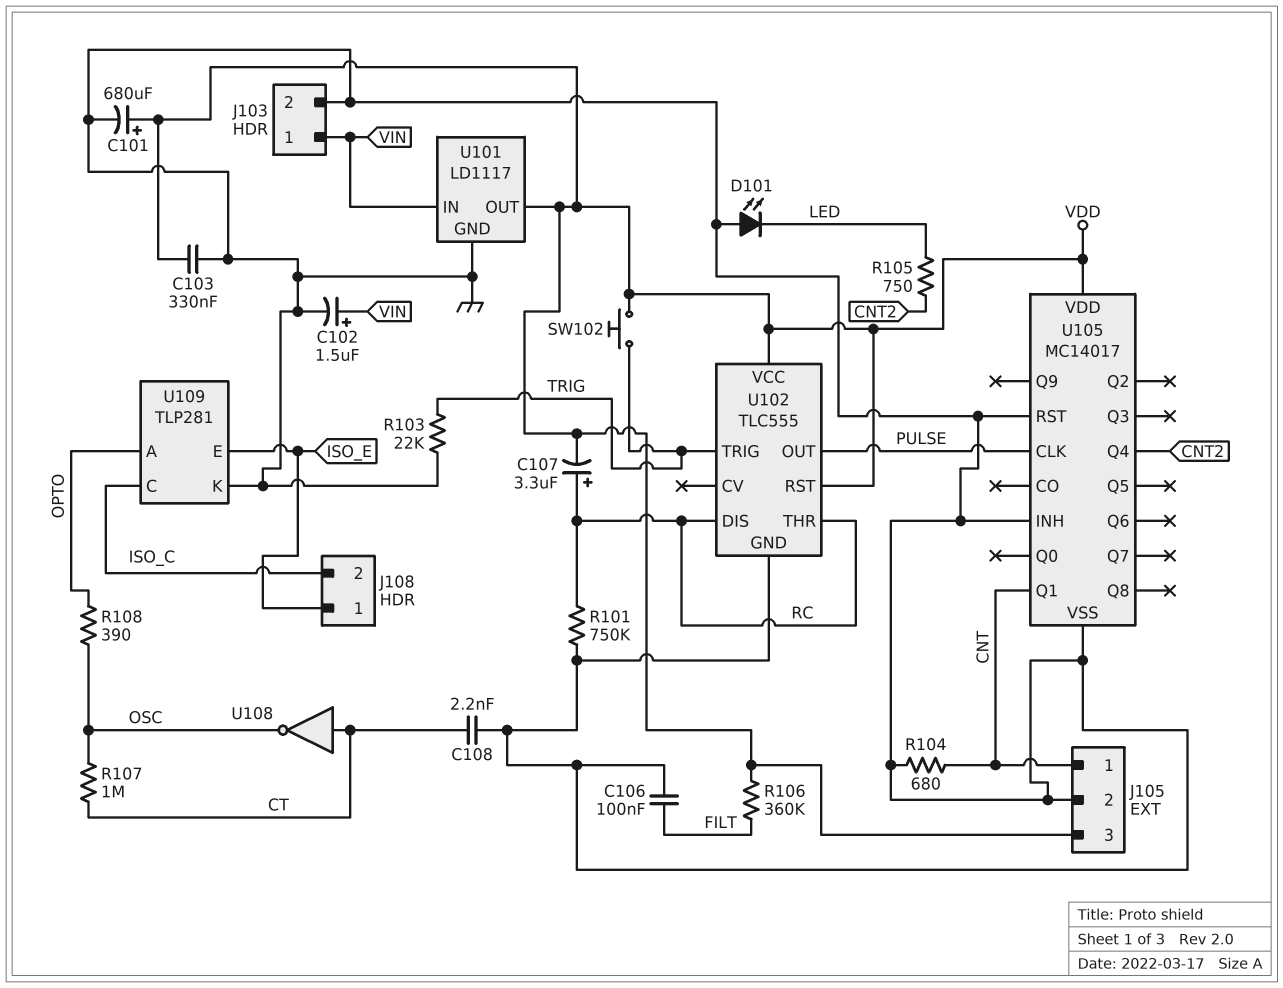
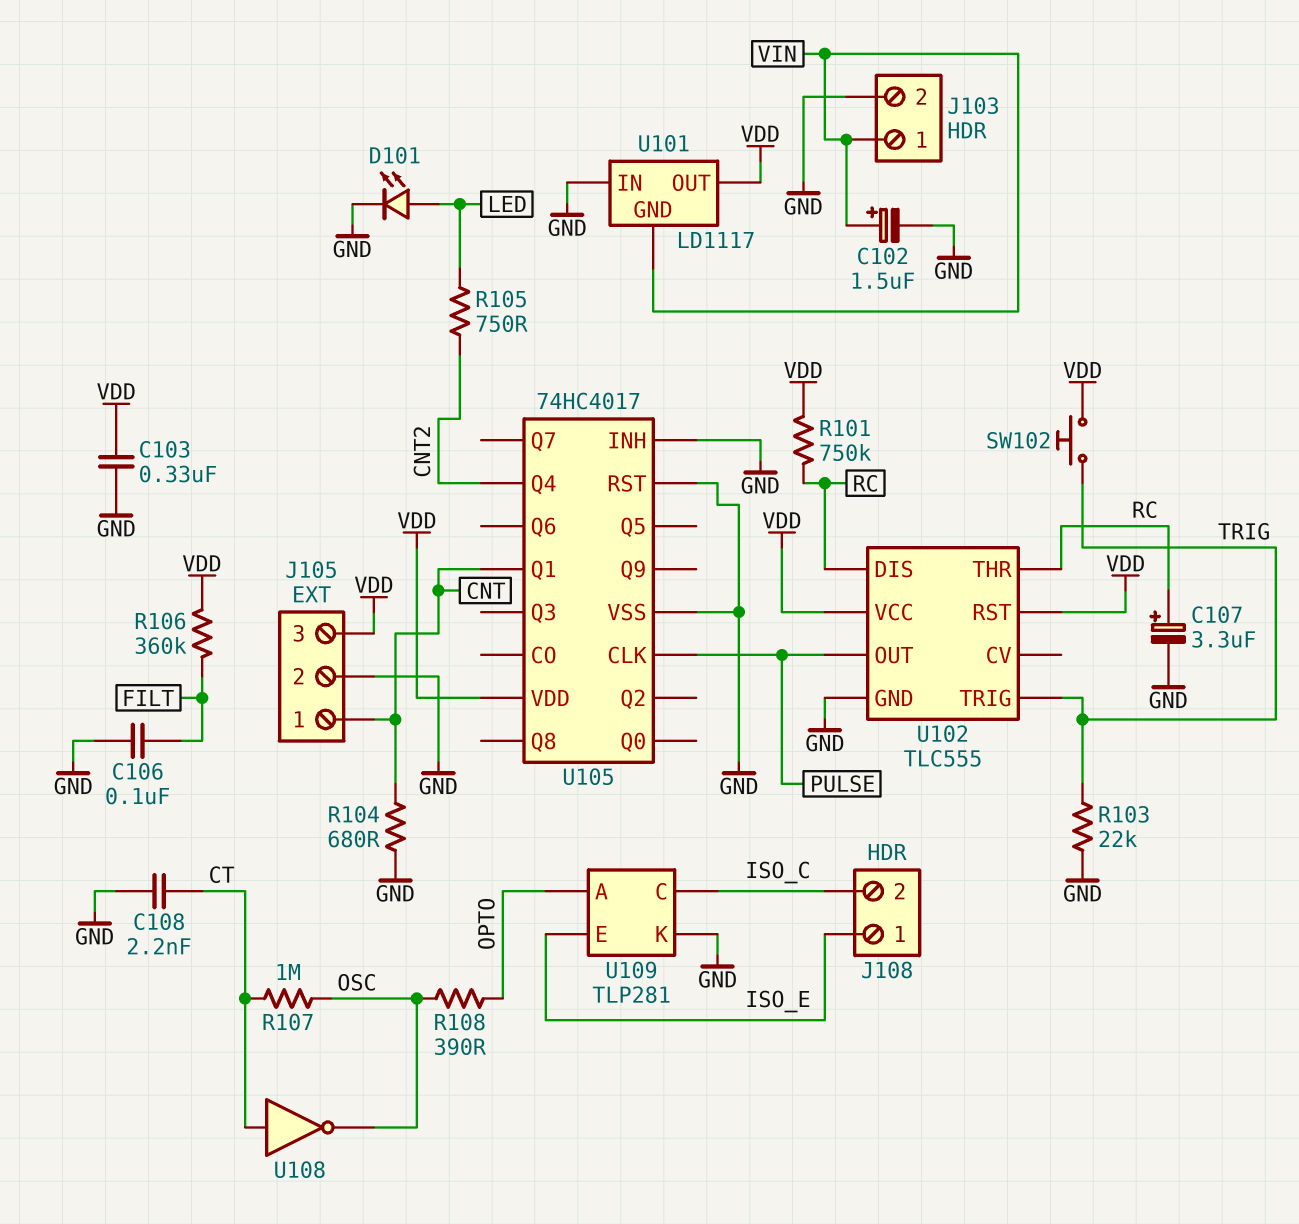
C101: 680uF (plus VDD, minus GND) -> none
C107: 3.3uF (plus RC, minus VDD) -> 3.3uF (plus RC, minus GND)
D101: LED (A GND, K LED) -> LED (A LED, K GND)
R101: 750k (GND, RC) -> 750k (RC, VDD)
U101 pin GND: GND -> VIN
U101 pin IN: VIN -> GND
U105: MC14017 -> 74HC4017

